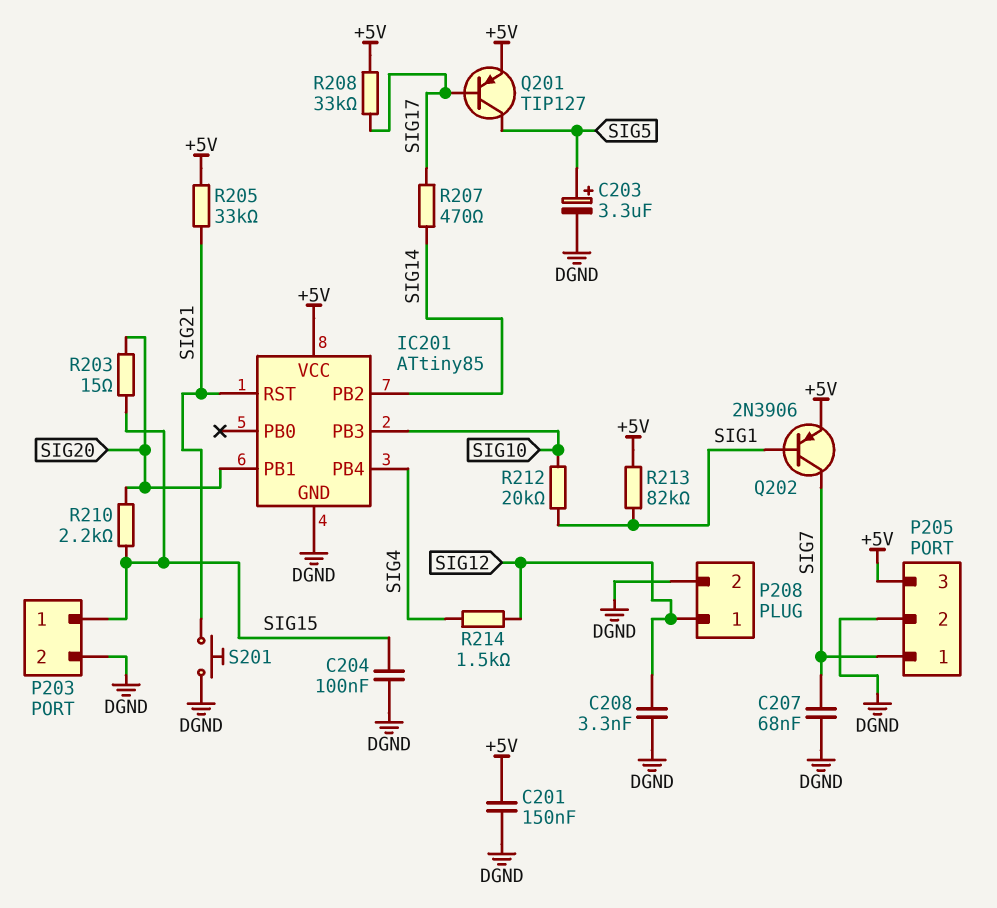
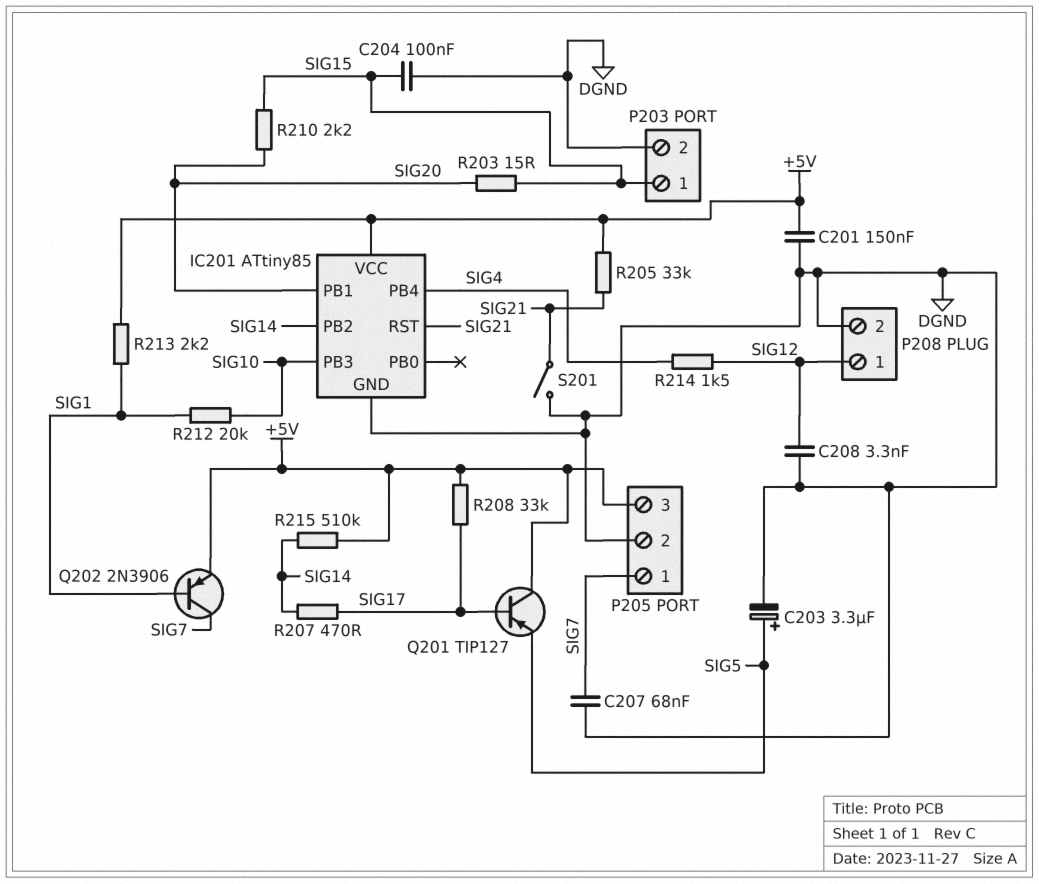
Q201: PNP TIP127 (B SIG17, C SIG5, E +5V) -> PNP TIP127 (B SIG17, C +5V, E SIG5)
R213: 82k (+5V, SIG1) -> 2.2k (+5V, SIG1)
R215: none -> 510k (+5V, SIG14)
S201: button (DGND, SIG21) -> switch (DGND, SIG21)

